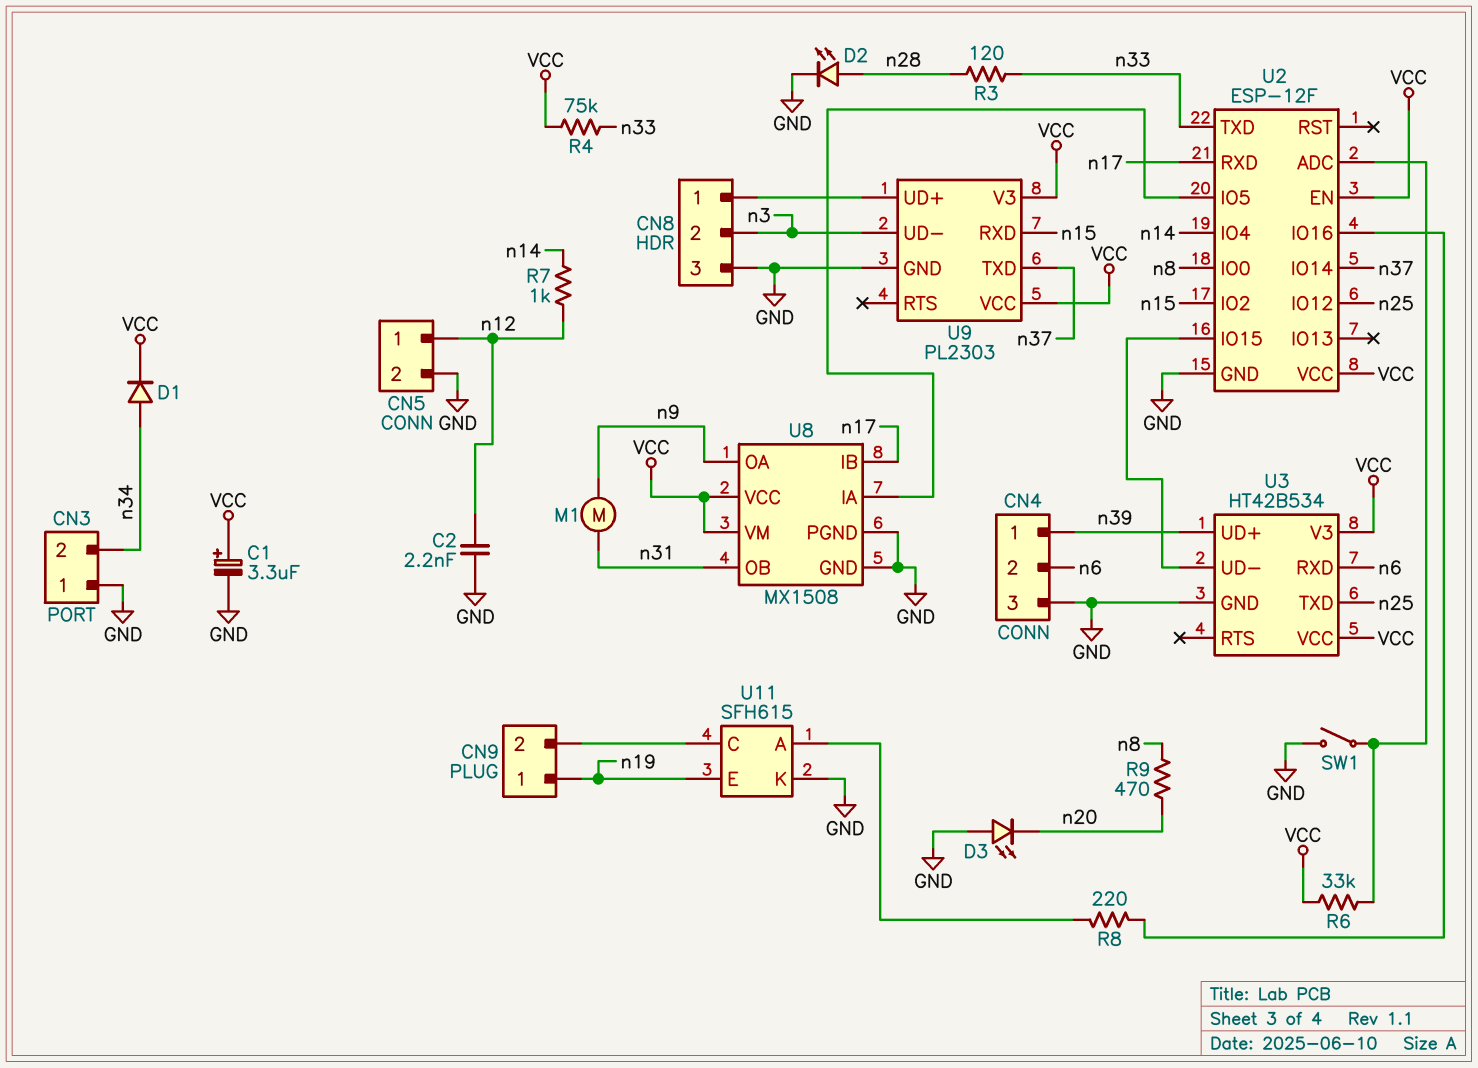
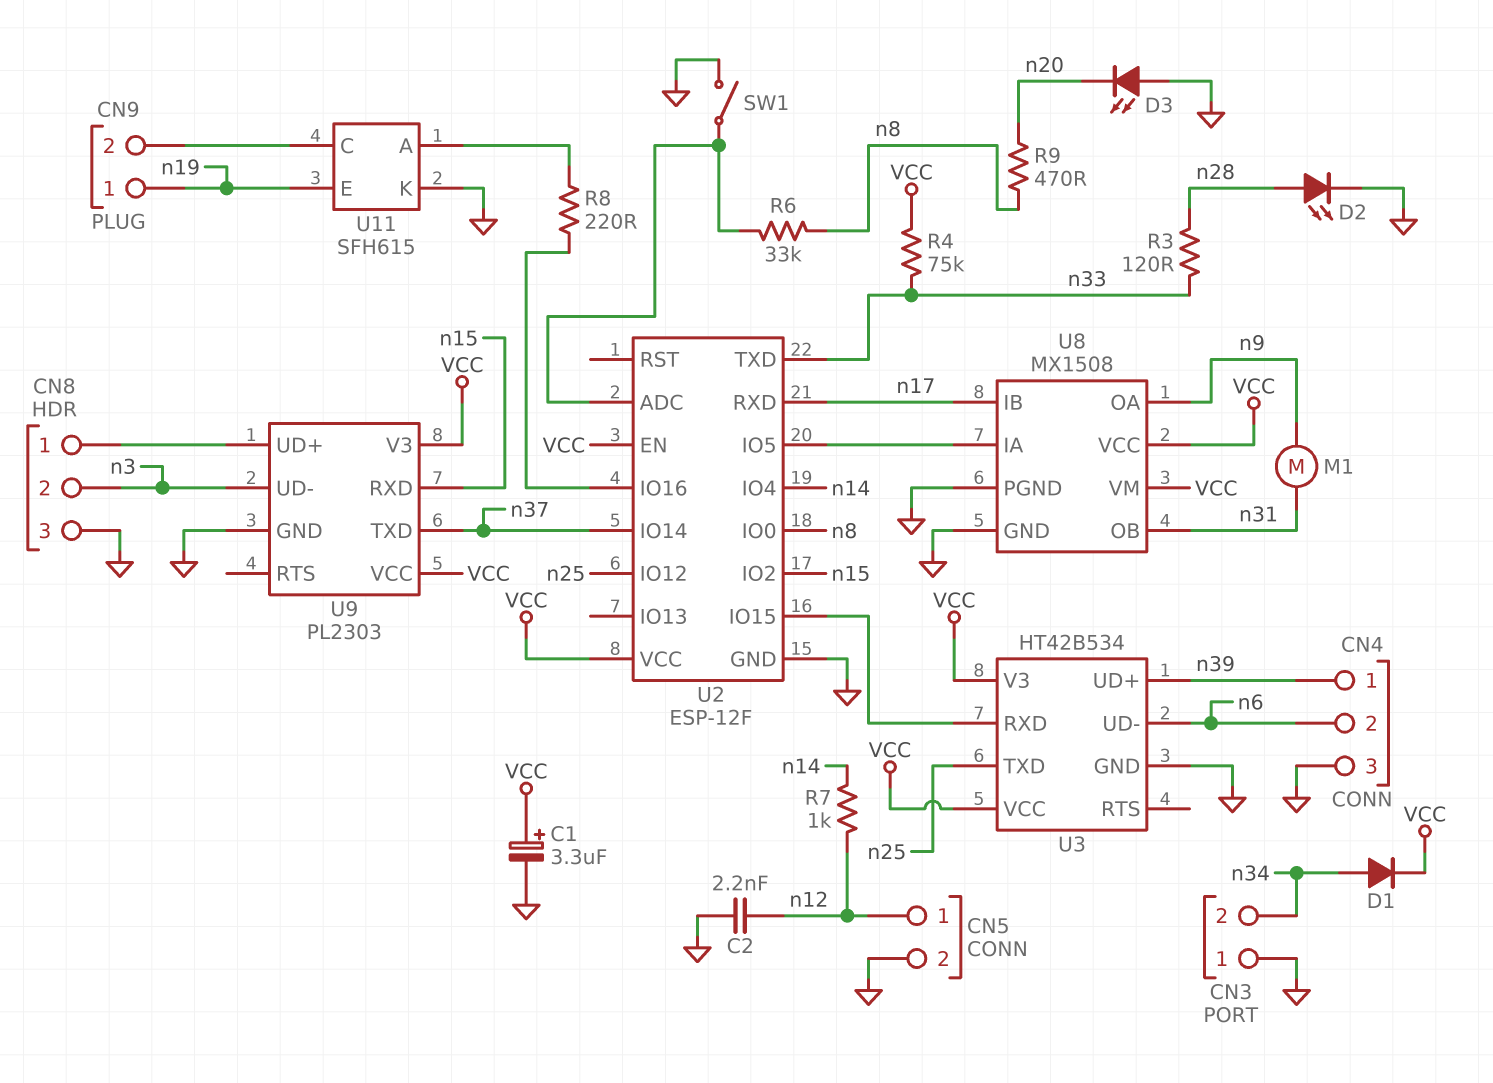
R6: 33k (U2/ADC, VCC) -> 33k (U2/ADC, n8)
U3 pin RXD: n6 -> U2/IO15
U3 pin UD-: U2/IO15 -> n6

